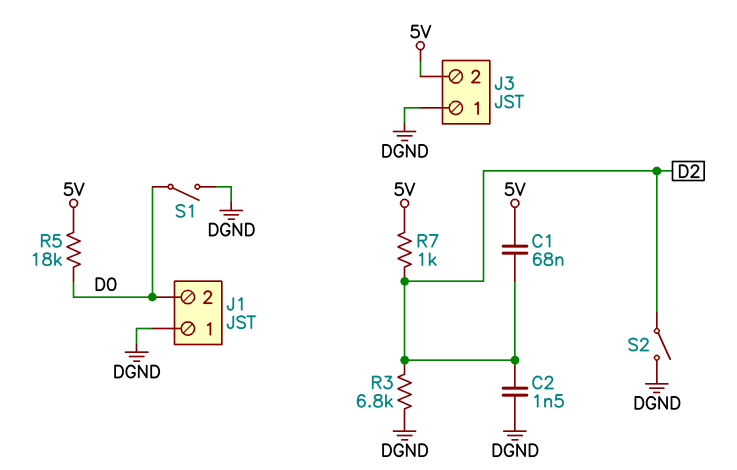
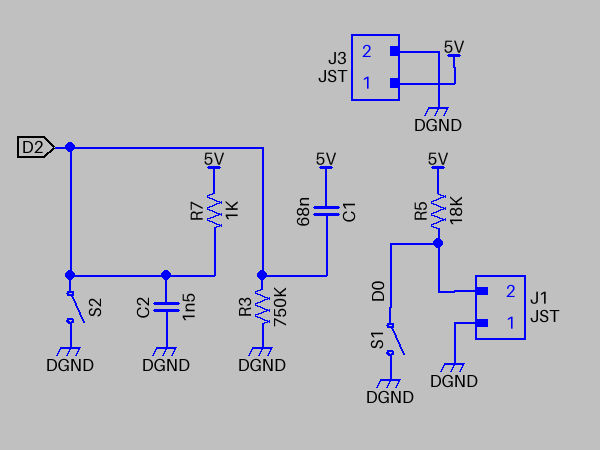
J3 pin 1: DGND -> 5V
J3 pin 2: 5V -> DGND
R3: 6.8k (D2, DGND) -> 750k (D2, DGND)

